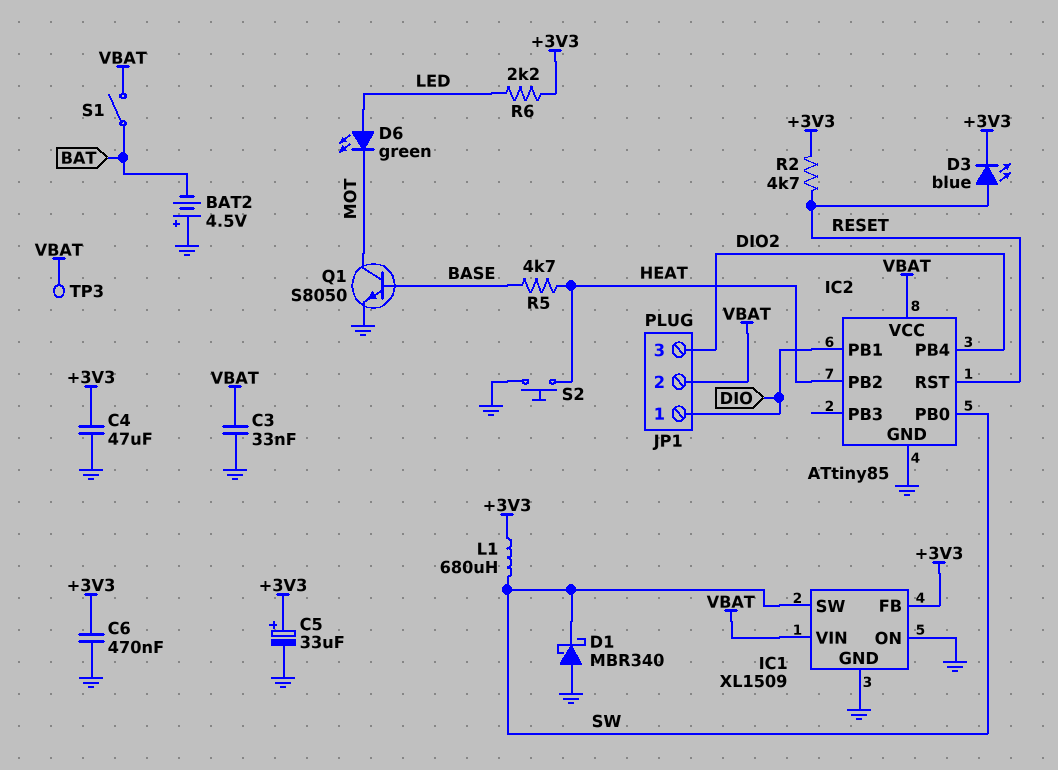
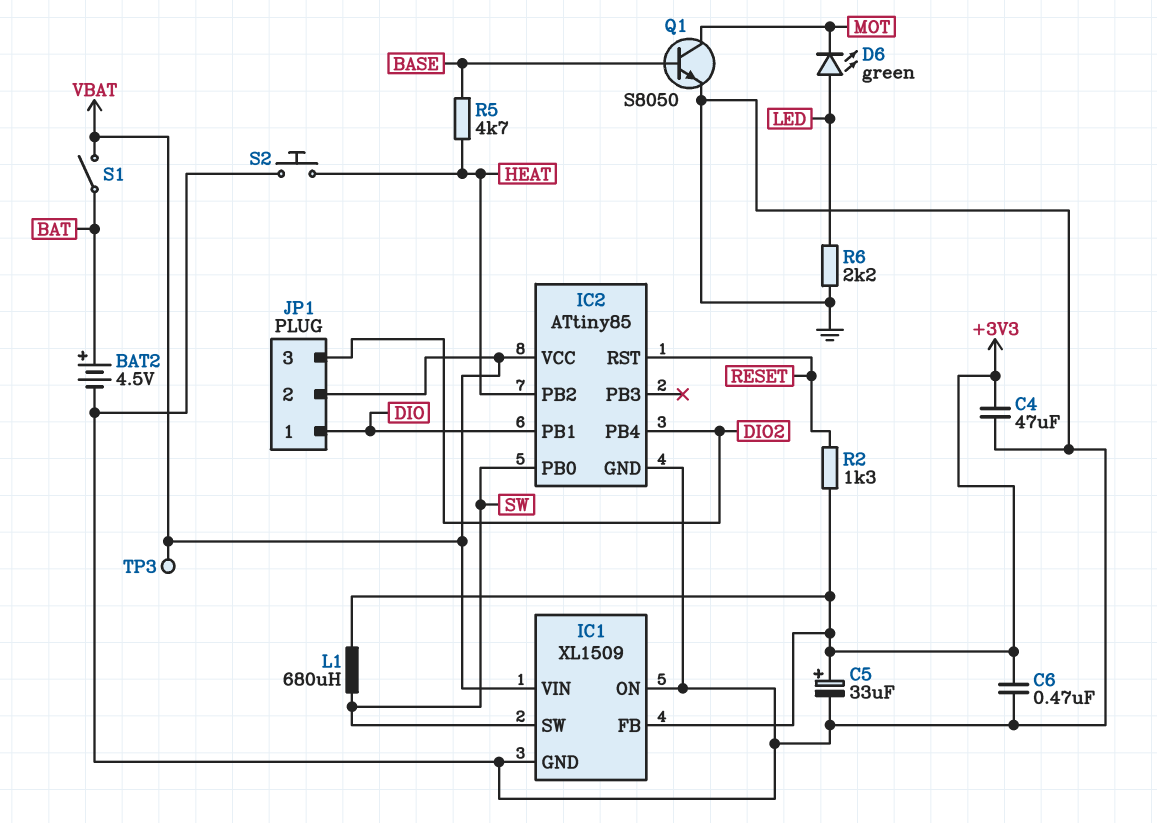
BAT2: 4.5V (plus GND, minus BAT) -> 4.5V (plus BAT, minus GND)
C3: 33nF (GND, VBAT) -> none
D1: schottky MBR340 (A GND, K SW) -> none
D3: LED blue (A RESET, K +3V3) -> none
R2: 4.7k (+3V3, RESET) -> 1.3k (+3V3, RESET)
R6: 2.2k (+3V3, LED) -> 2.2k (GND, LED)

